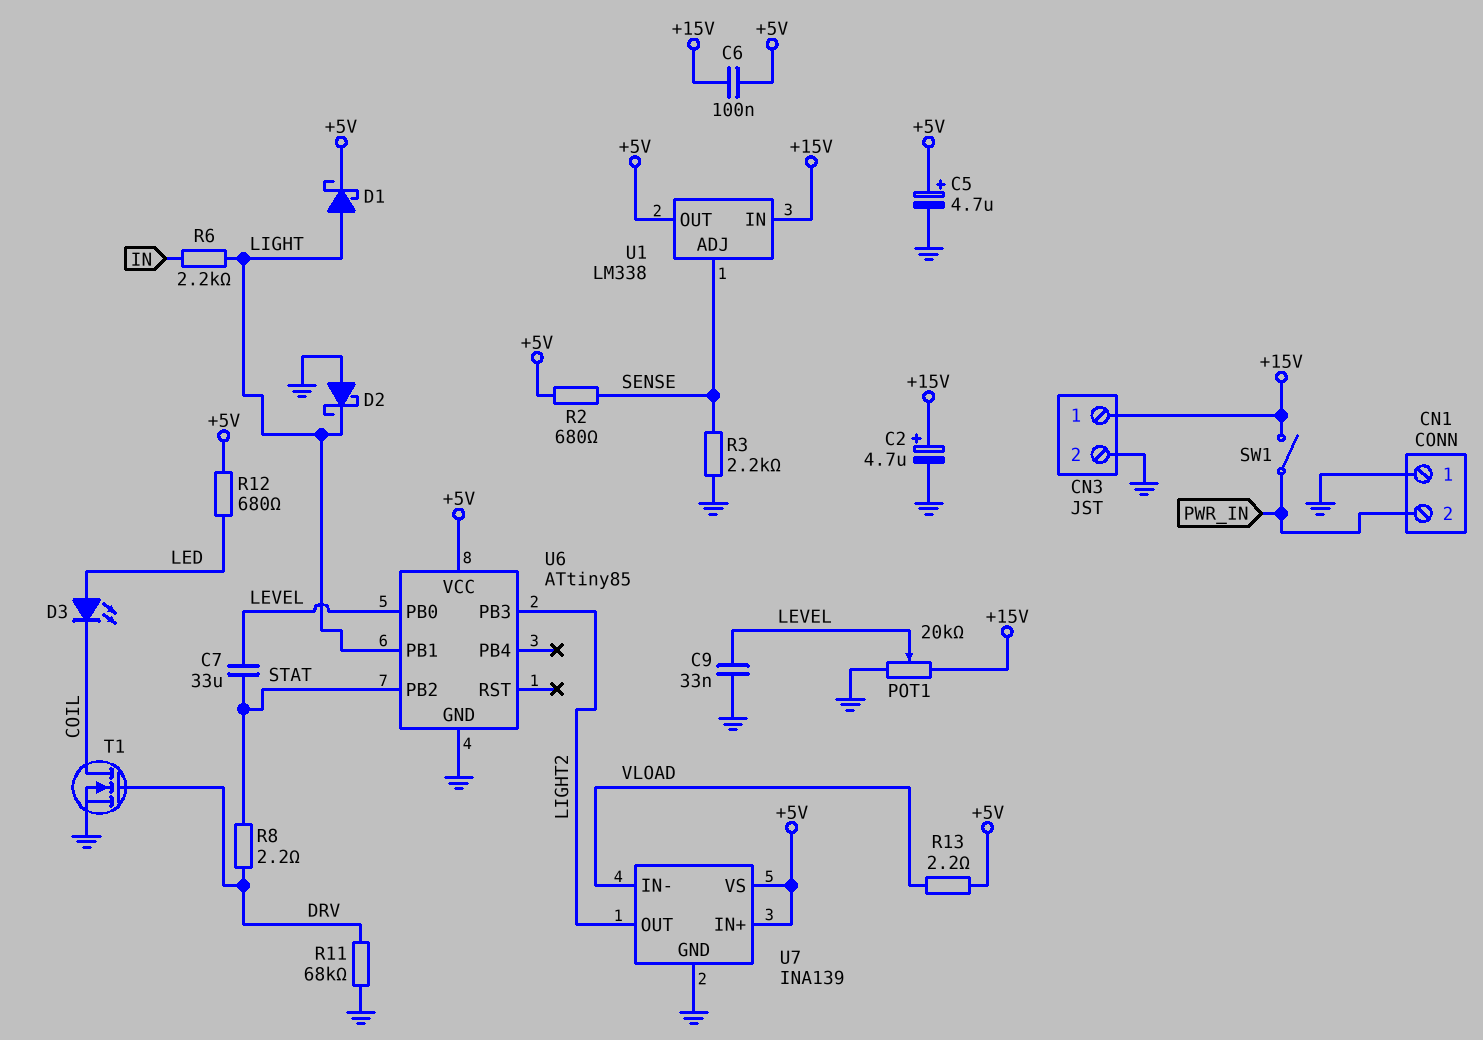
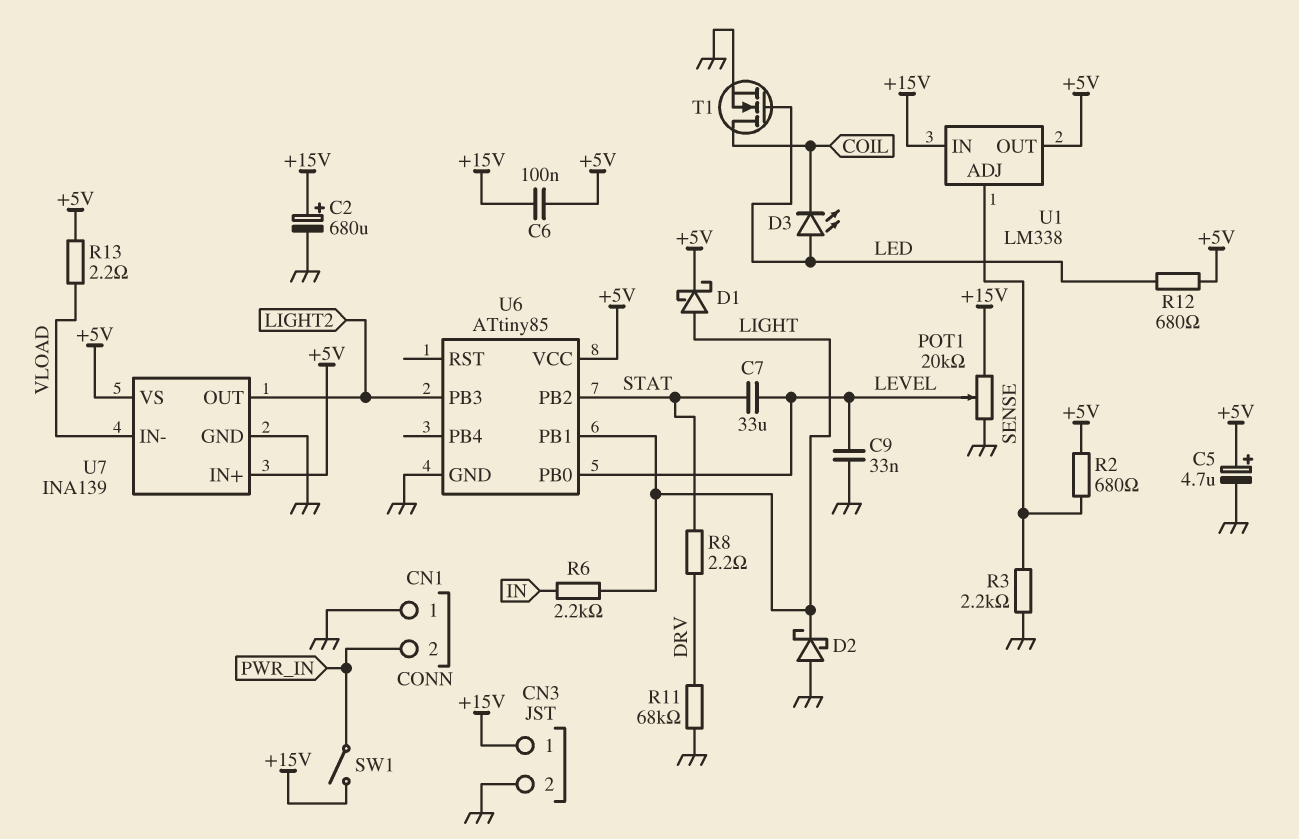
C2: 4.7uF (plus +15V, minus GND) -> 680uF (plus +15V, minus GND)
T1: NMOS (G DRV, D COIL, S GND) -> NMOS (G LED, D COIL, S GND)

